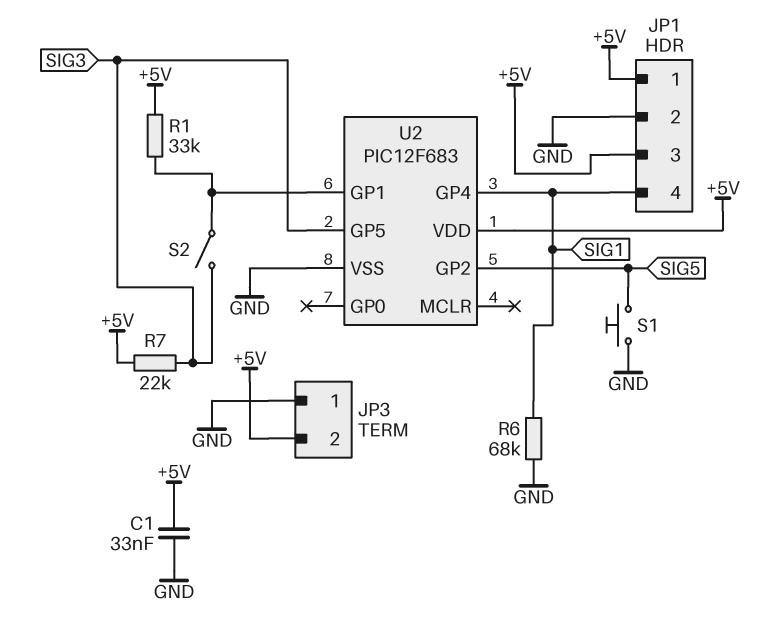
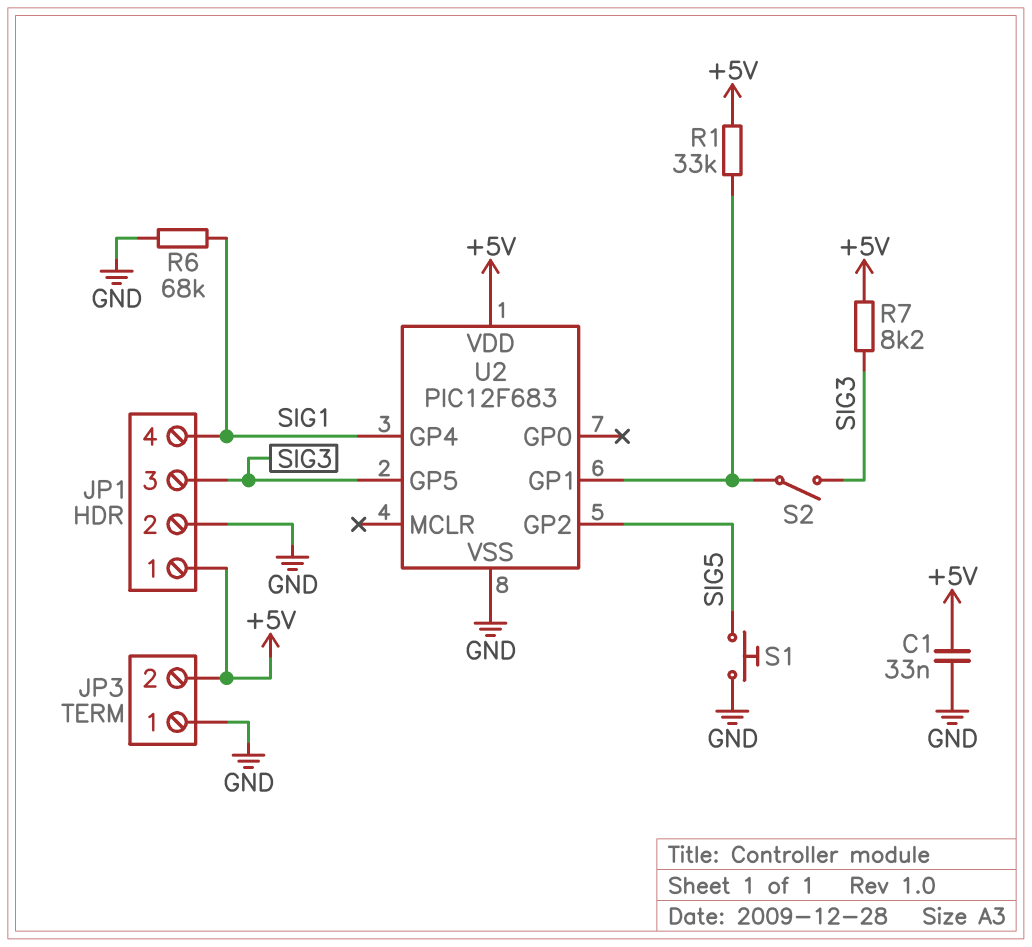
JP1 pin 3: +5V -> SIG3
R7: 22k (+5V, SIG3) -> 8.2k (+5V, SIG3)

